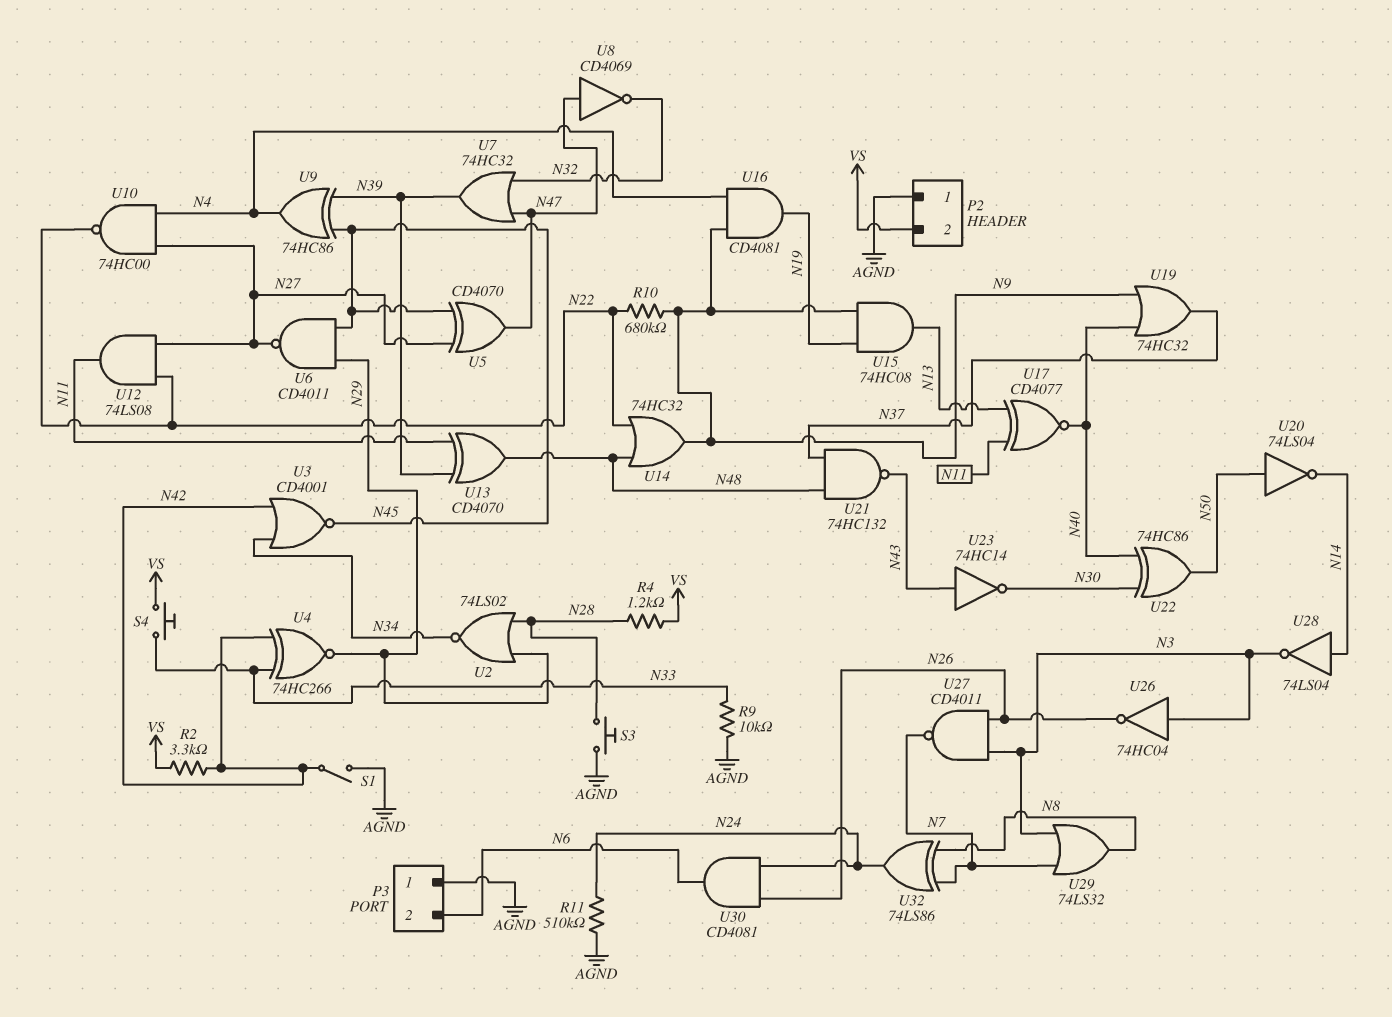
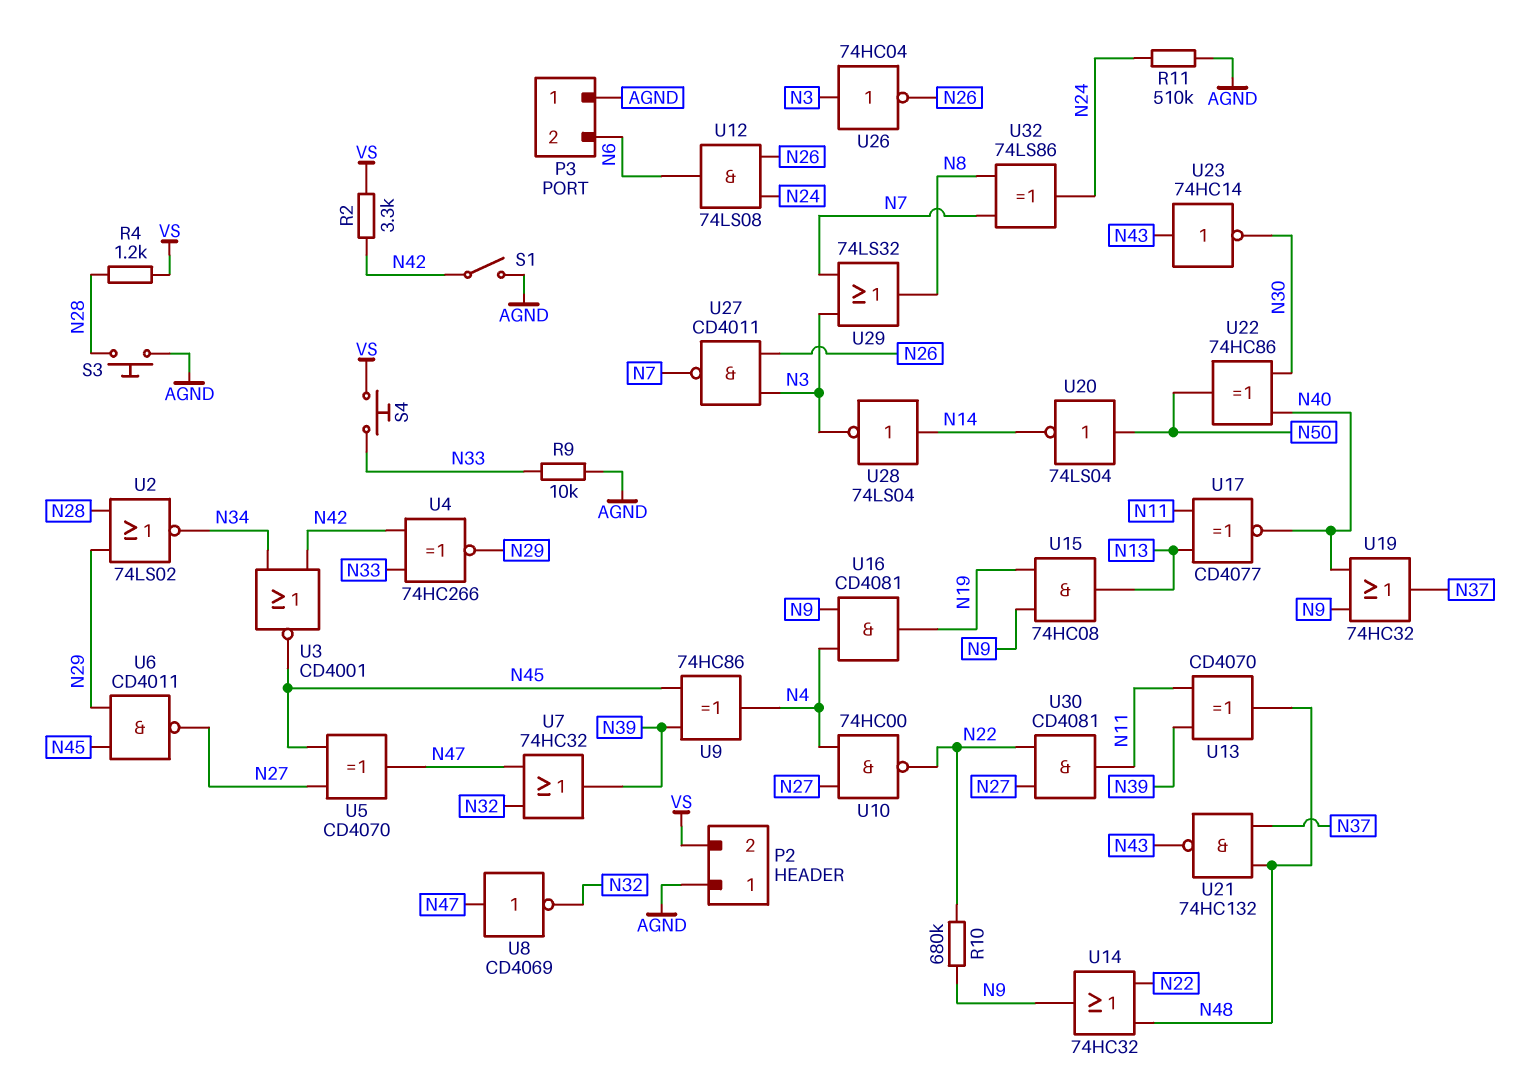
U12: AND 74LS08 (in N22, in N27, out N11) -> AND 74LS08 (in N24, in N26, out N6)
U30: AND CD4081 (in N24, in N26, out N6) -> AND CD4081 (in N22, in N27, out N11)

